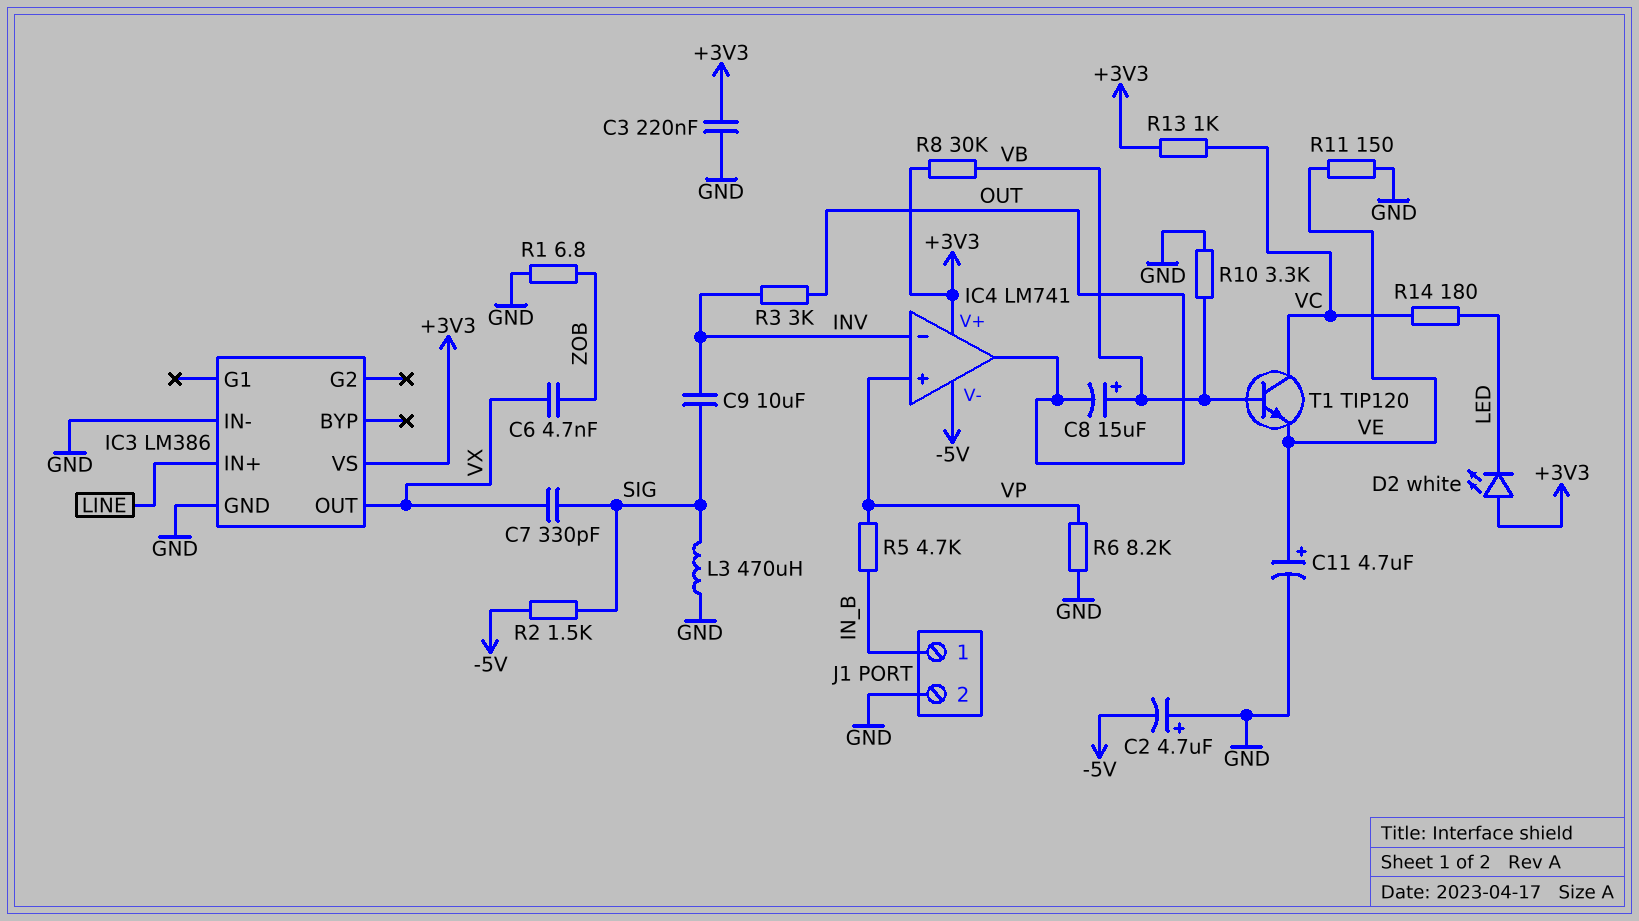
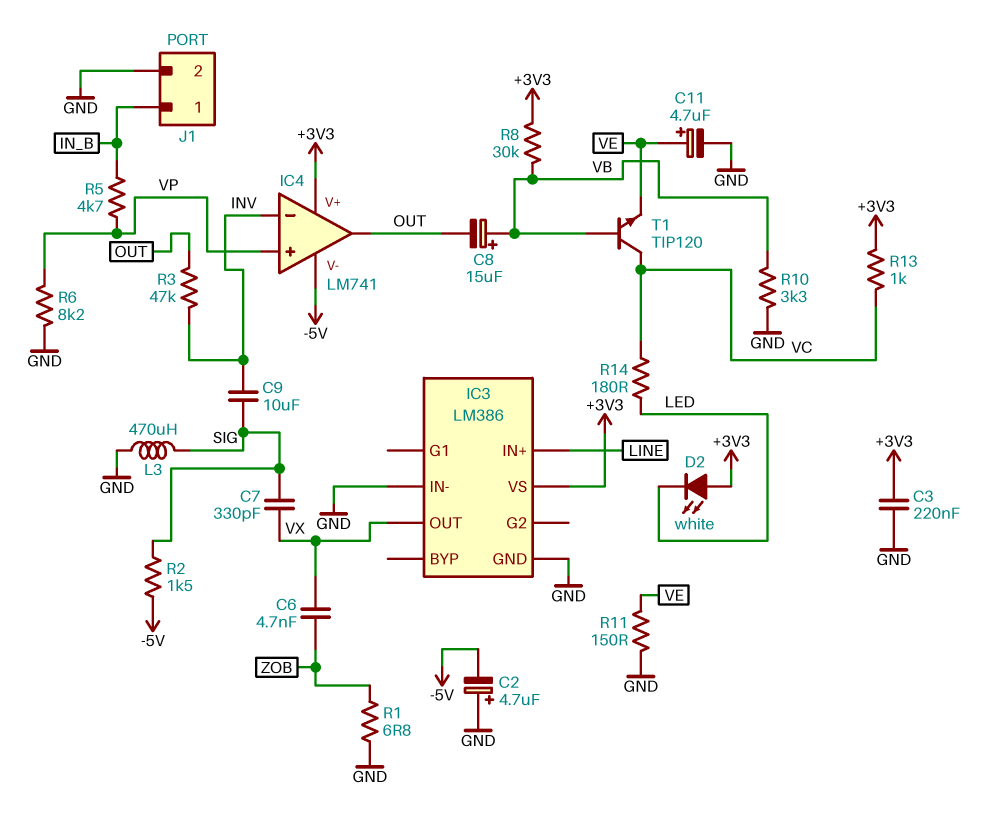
R3: 3k (INV, OUT) -> 47k (INV, OUT)

